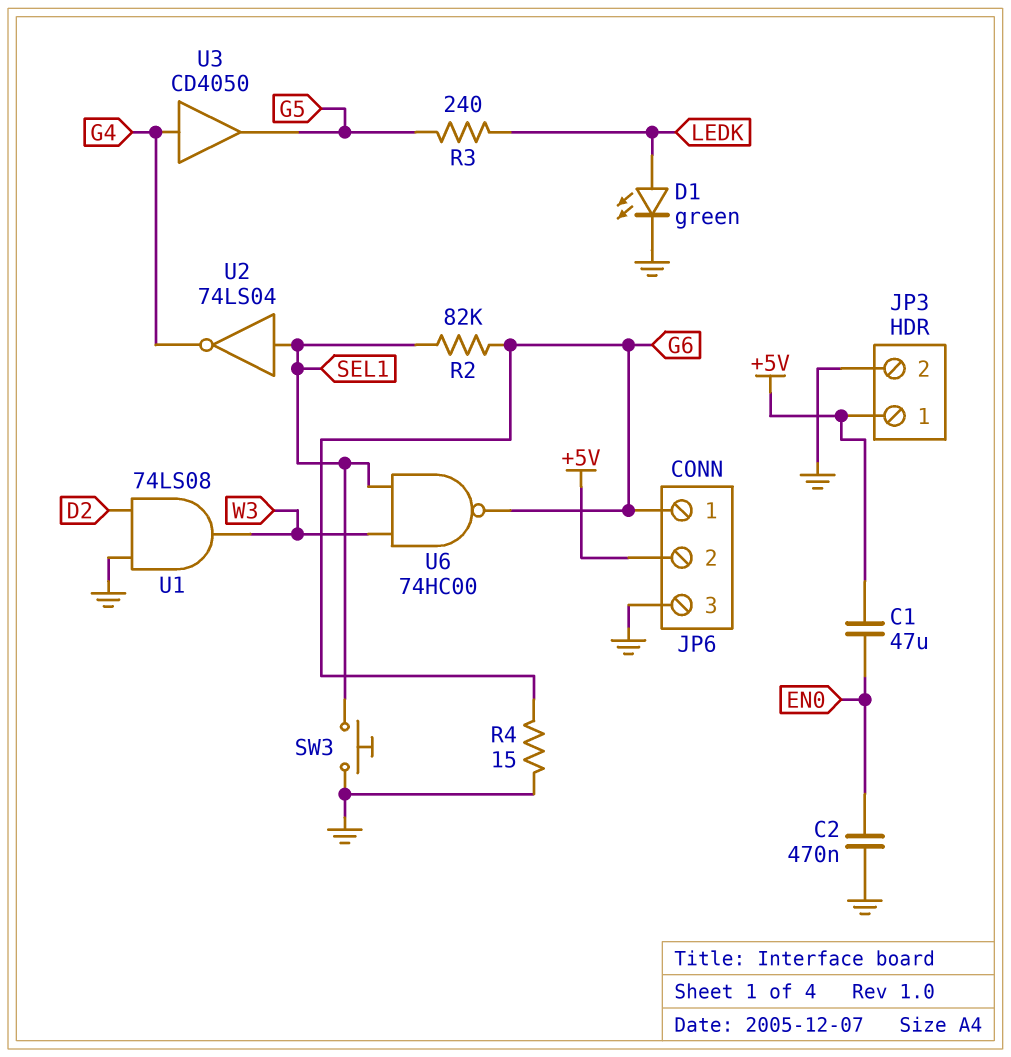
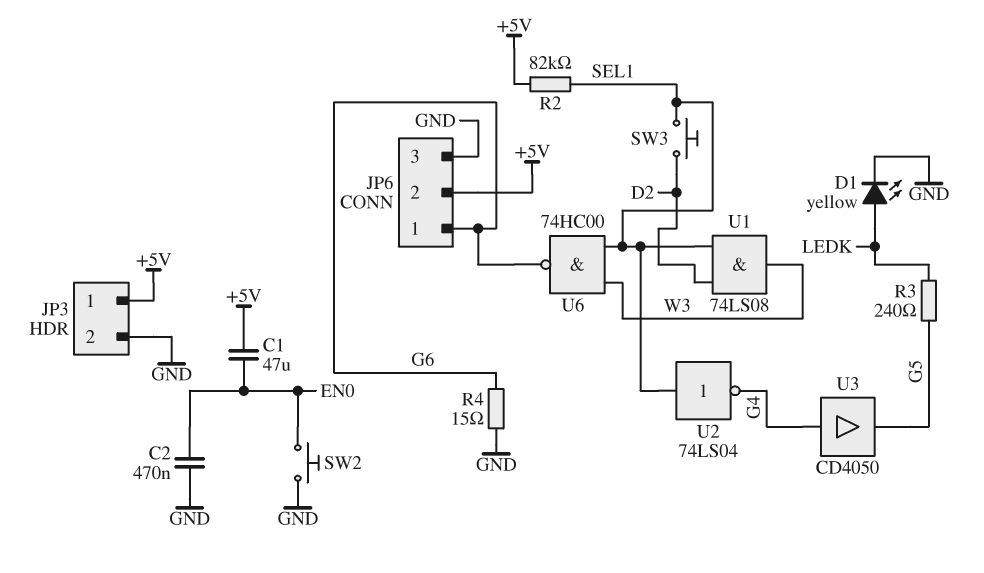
D1: LED green (A LEDK, K GND) -> LED yellow (A LEDK, K GND)
R2: 82k (G6, SEL1) -> 82k (+5V, SEL1)
SW2: none -> button (EN0, GND)
SW3: button (GND, SEL1) -> button (D2, SEL1)
U1: AND 74LS08 (in D2, in GND, out W3) -> AND 74LS08 (in D2, in SEL1, out W3)

